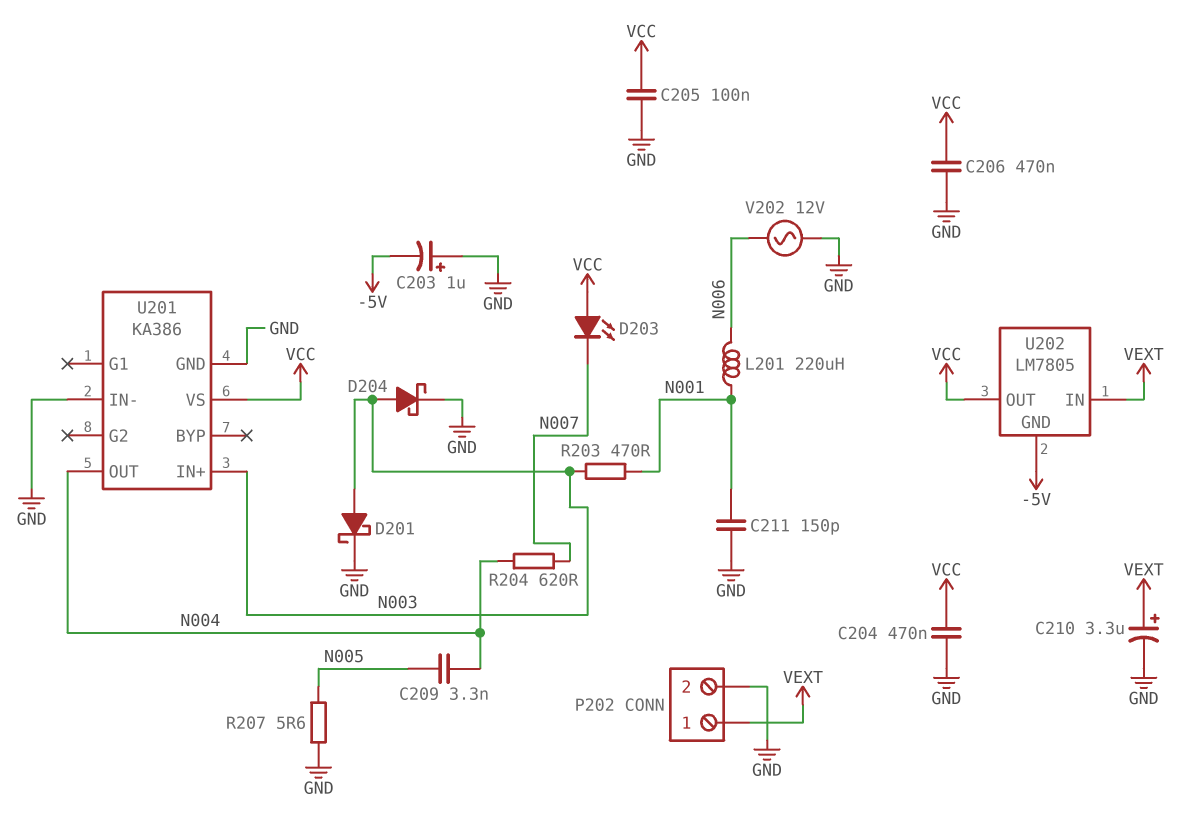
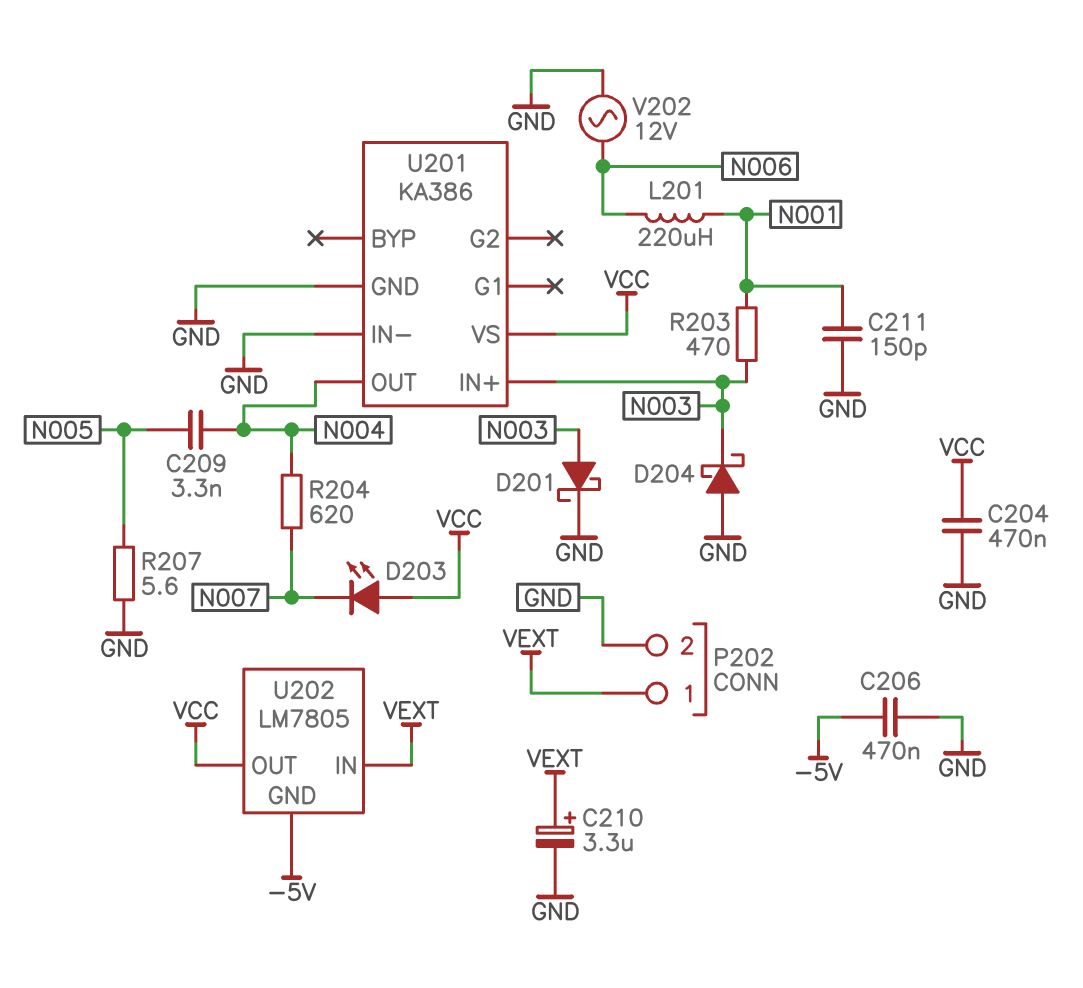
C203: 1uF (plus GND, minus -5V) -> none
C205: 100nF (GND, VCC) -> none
C206: 470nF (GND, VCC) -> 470nF (-5V, GND)
D204: schottky (A N003, K GND) -> schottky (A GND, K N003)

